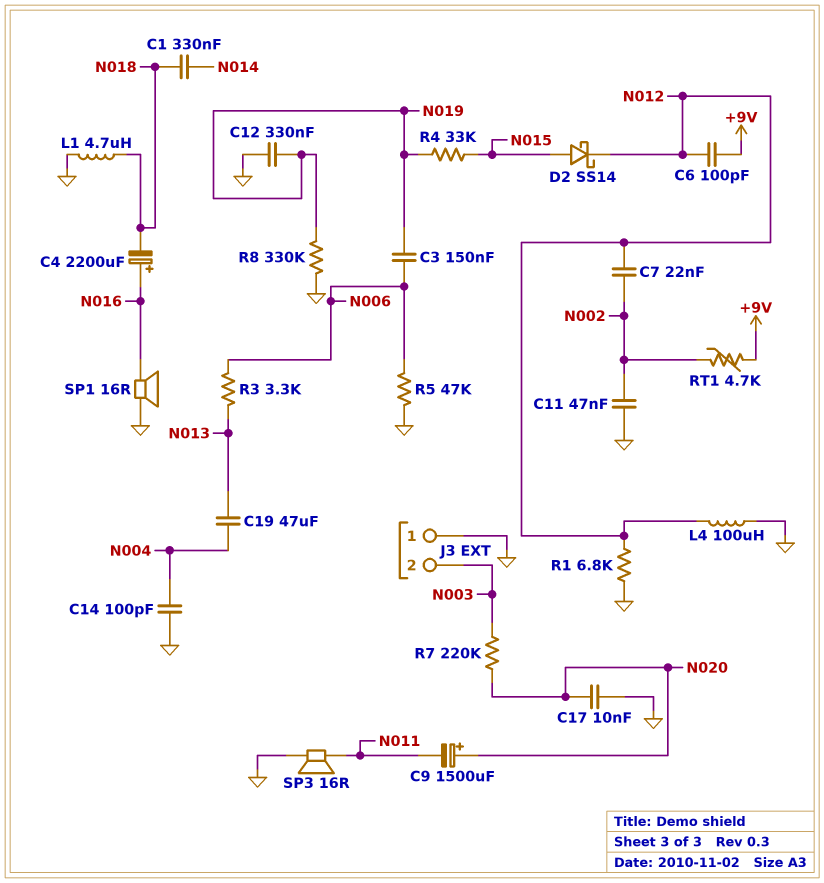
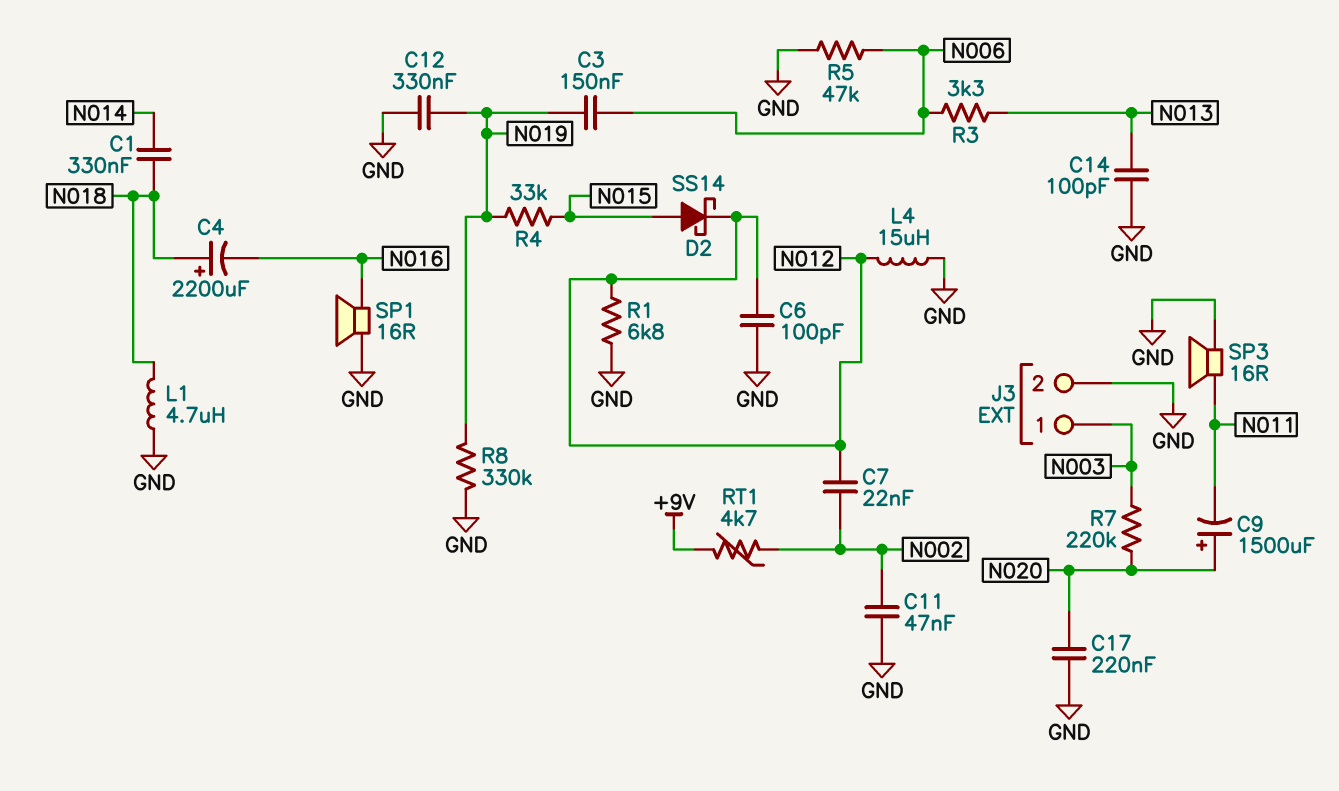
C4: 2200uF (plus N016, minus N018) -> 2200uF (plus N018, minus N016)
C6: 100pF (+9V, N012) -> 100pF (GND, N012)
C14: 100pF (GND, N004) -> 100pF (GND, N013)
C17: 10nF (GND, N020) -> 220nF (GND, N020)
C19: 47uF (N004, N013) -> none
J3 pin 1: GND -> N003
J3 pin 2: N003 -> GND
L4: 100uH (GND, N012) -> 15uH (GND, N012)

